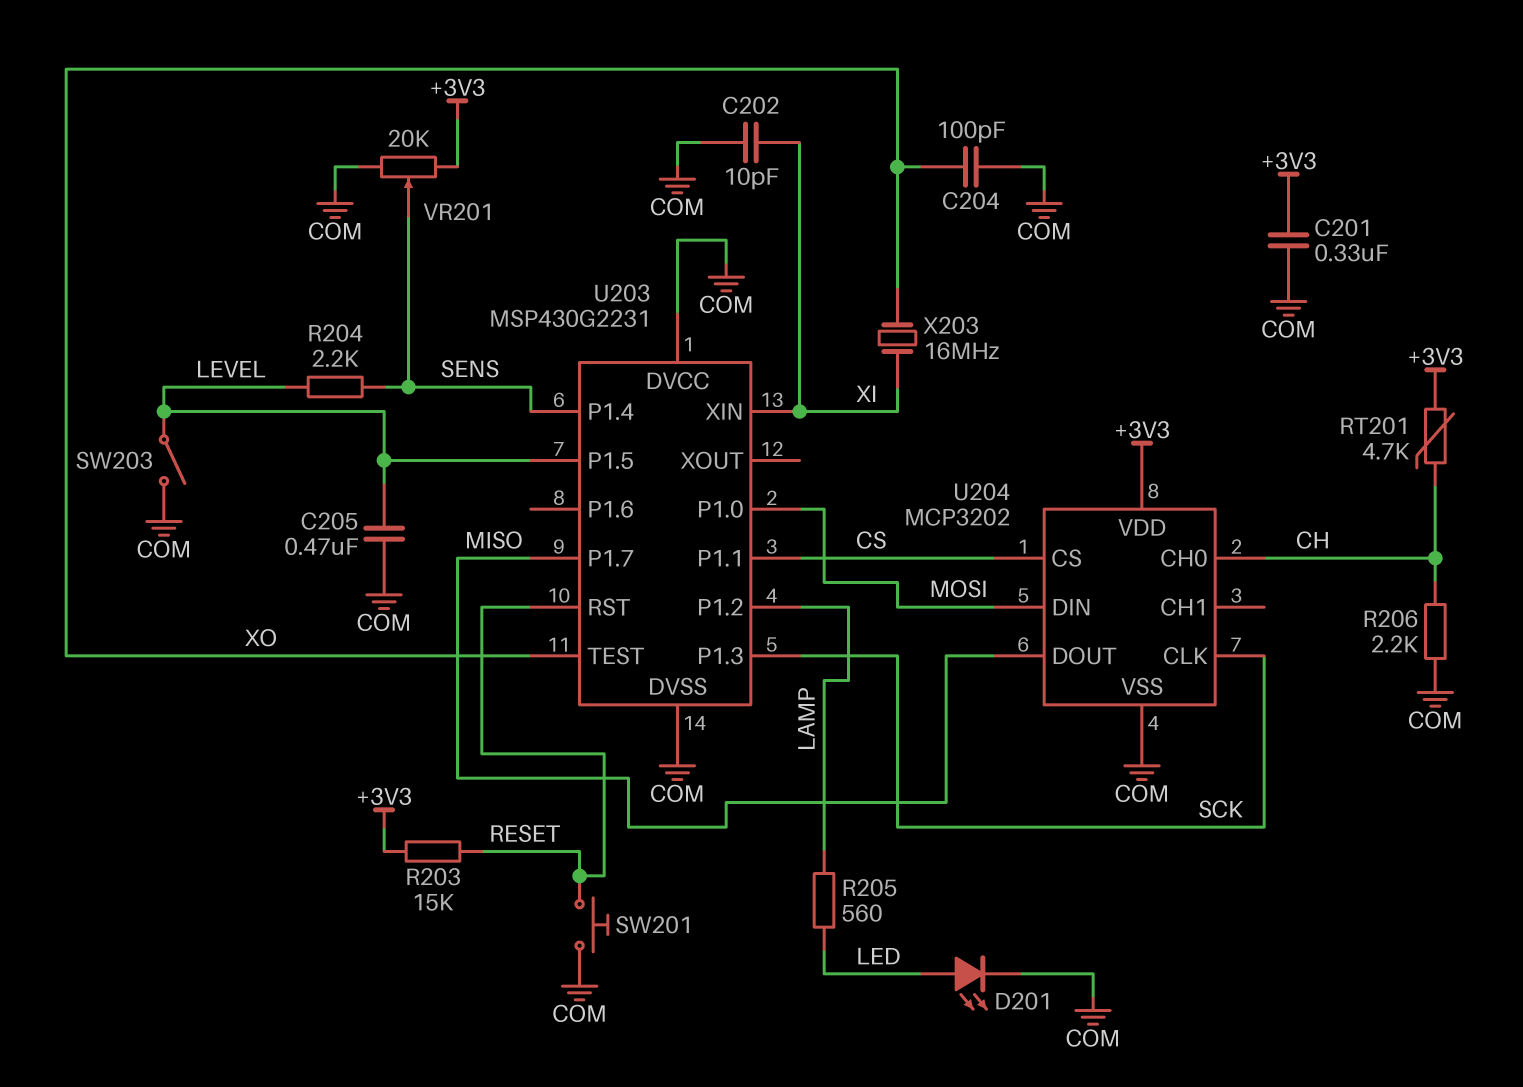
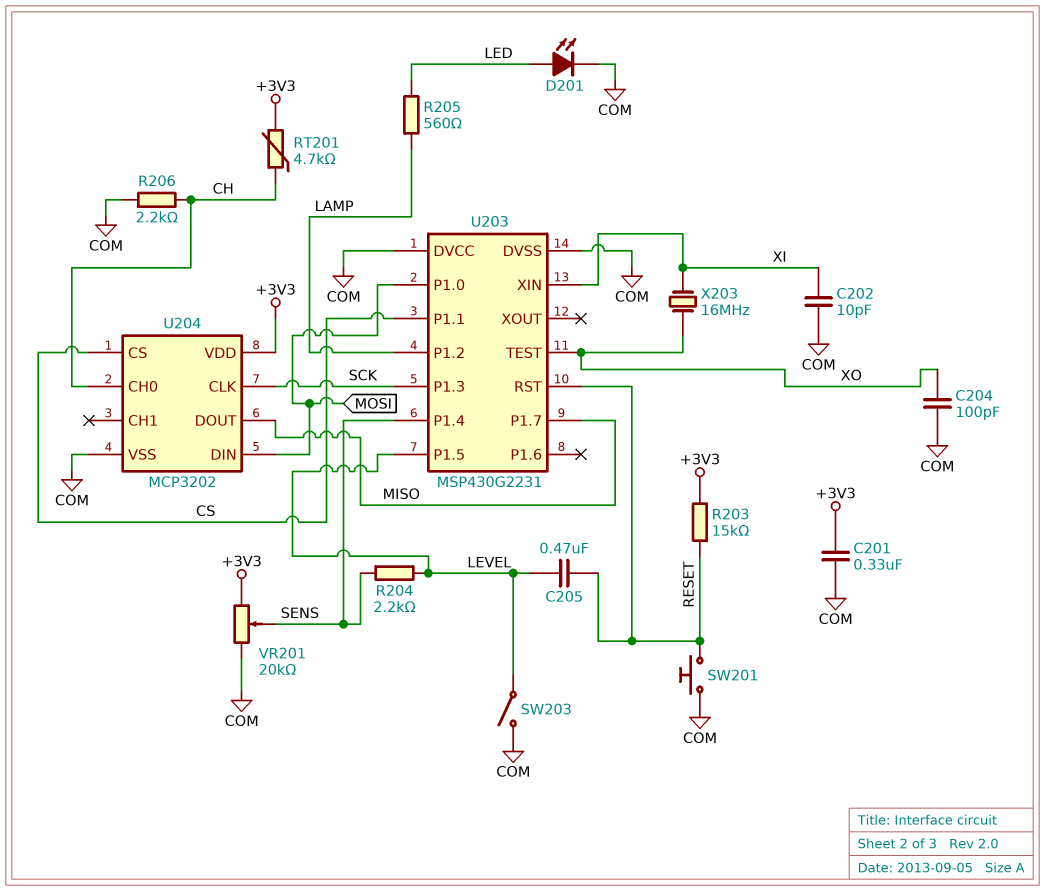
C205: 470nF (COM, LEVEL) -> 470nF (LEVEL, RESET)

